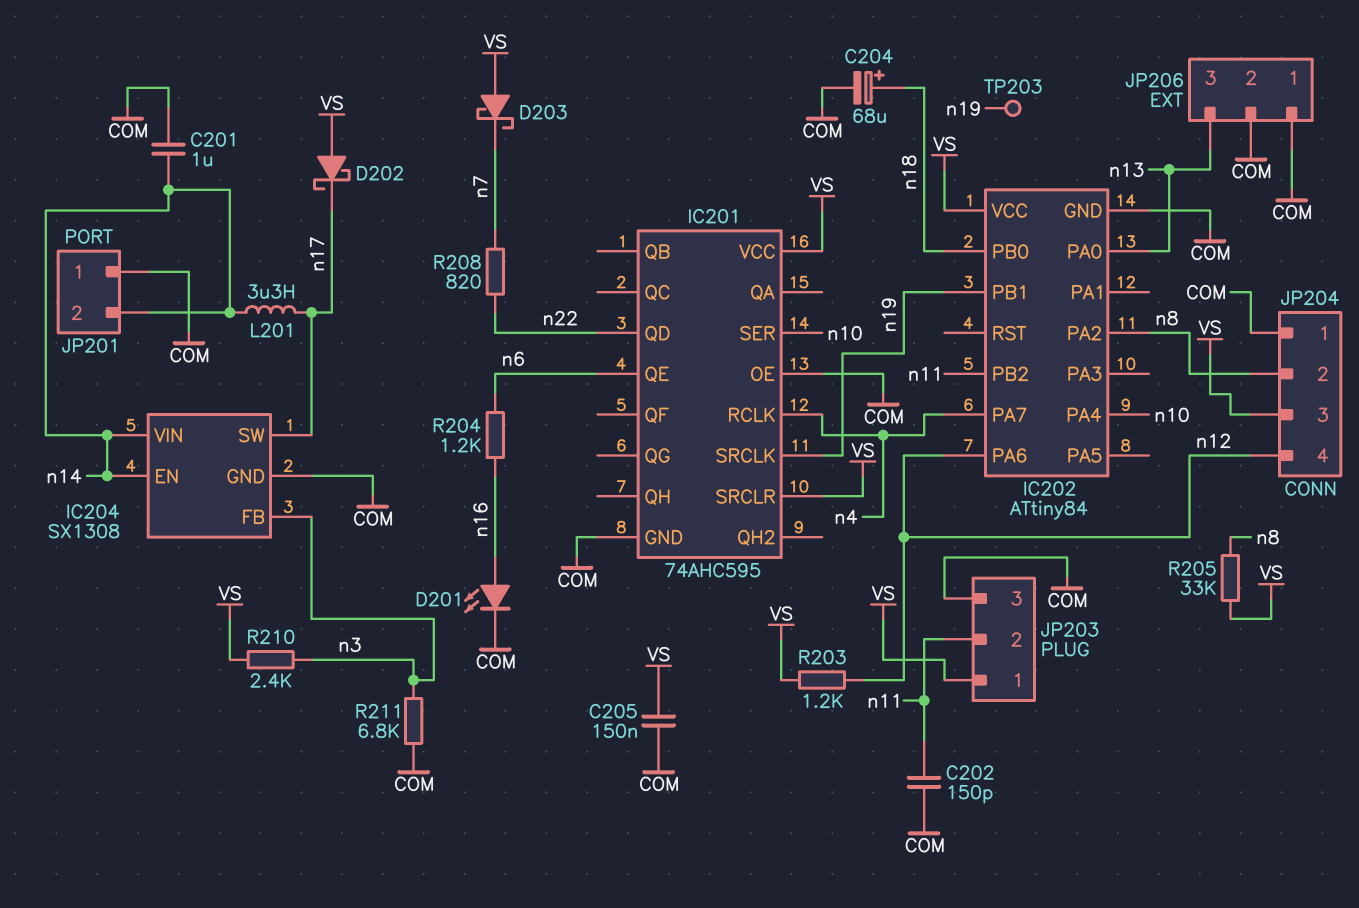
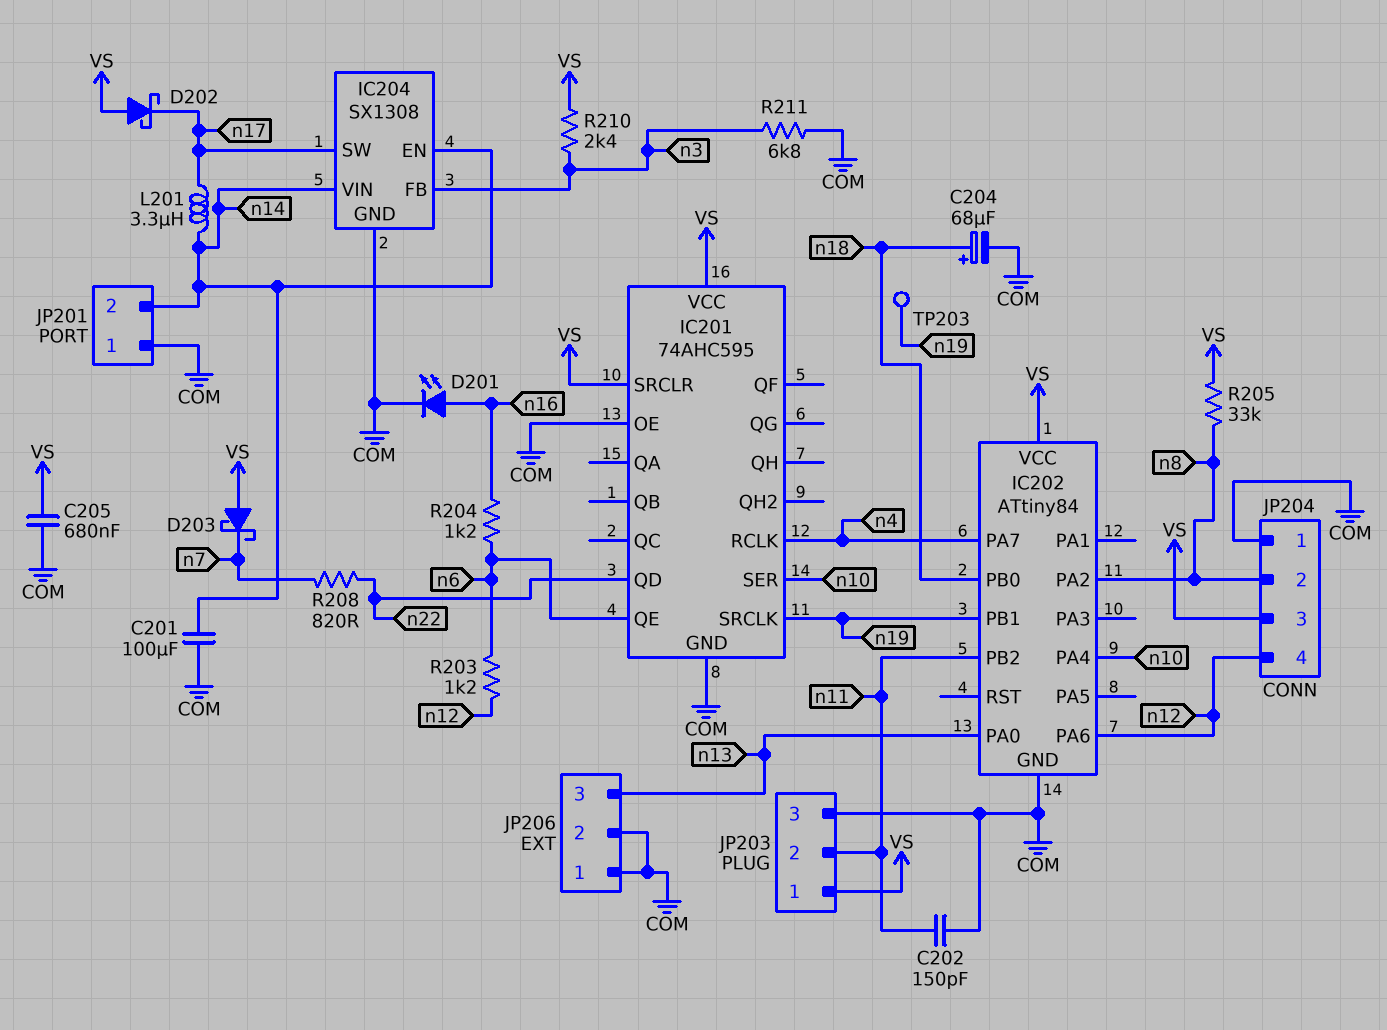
C201: 1uF (COM, n14) -> 100uF (COM, n14)
C205: 150nF (COM, VS) -> 680nF (COM, VS)
R203: 1.2k (VS, n12) -> 1.2k (n6, n12)

